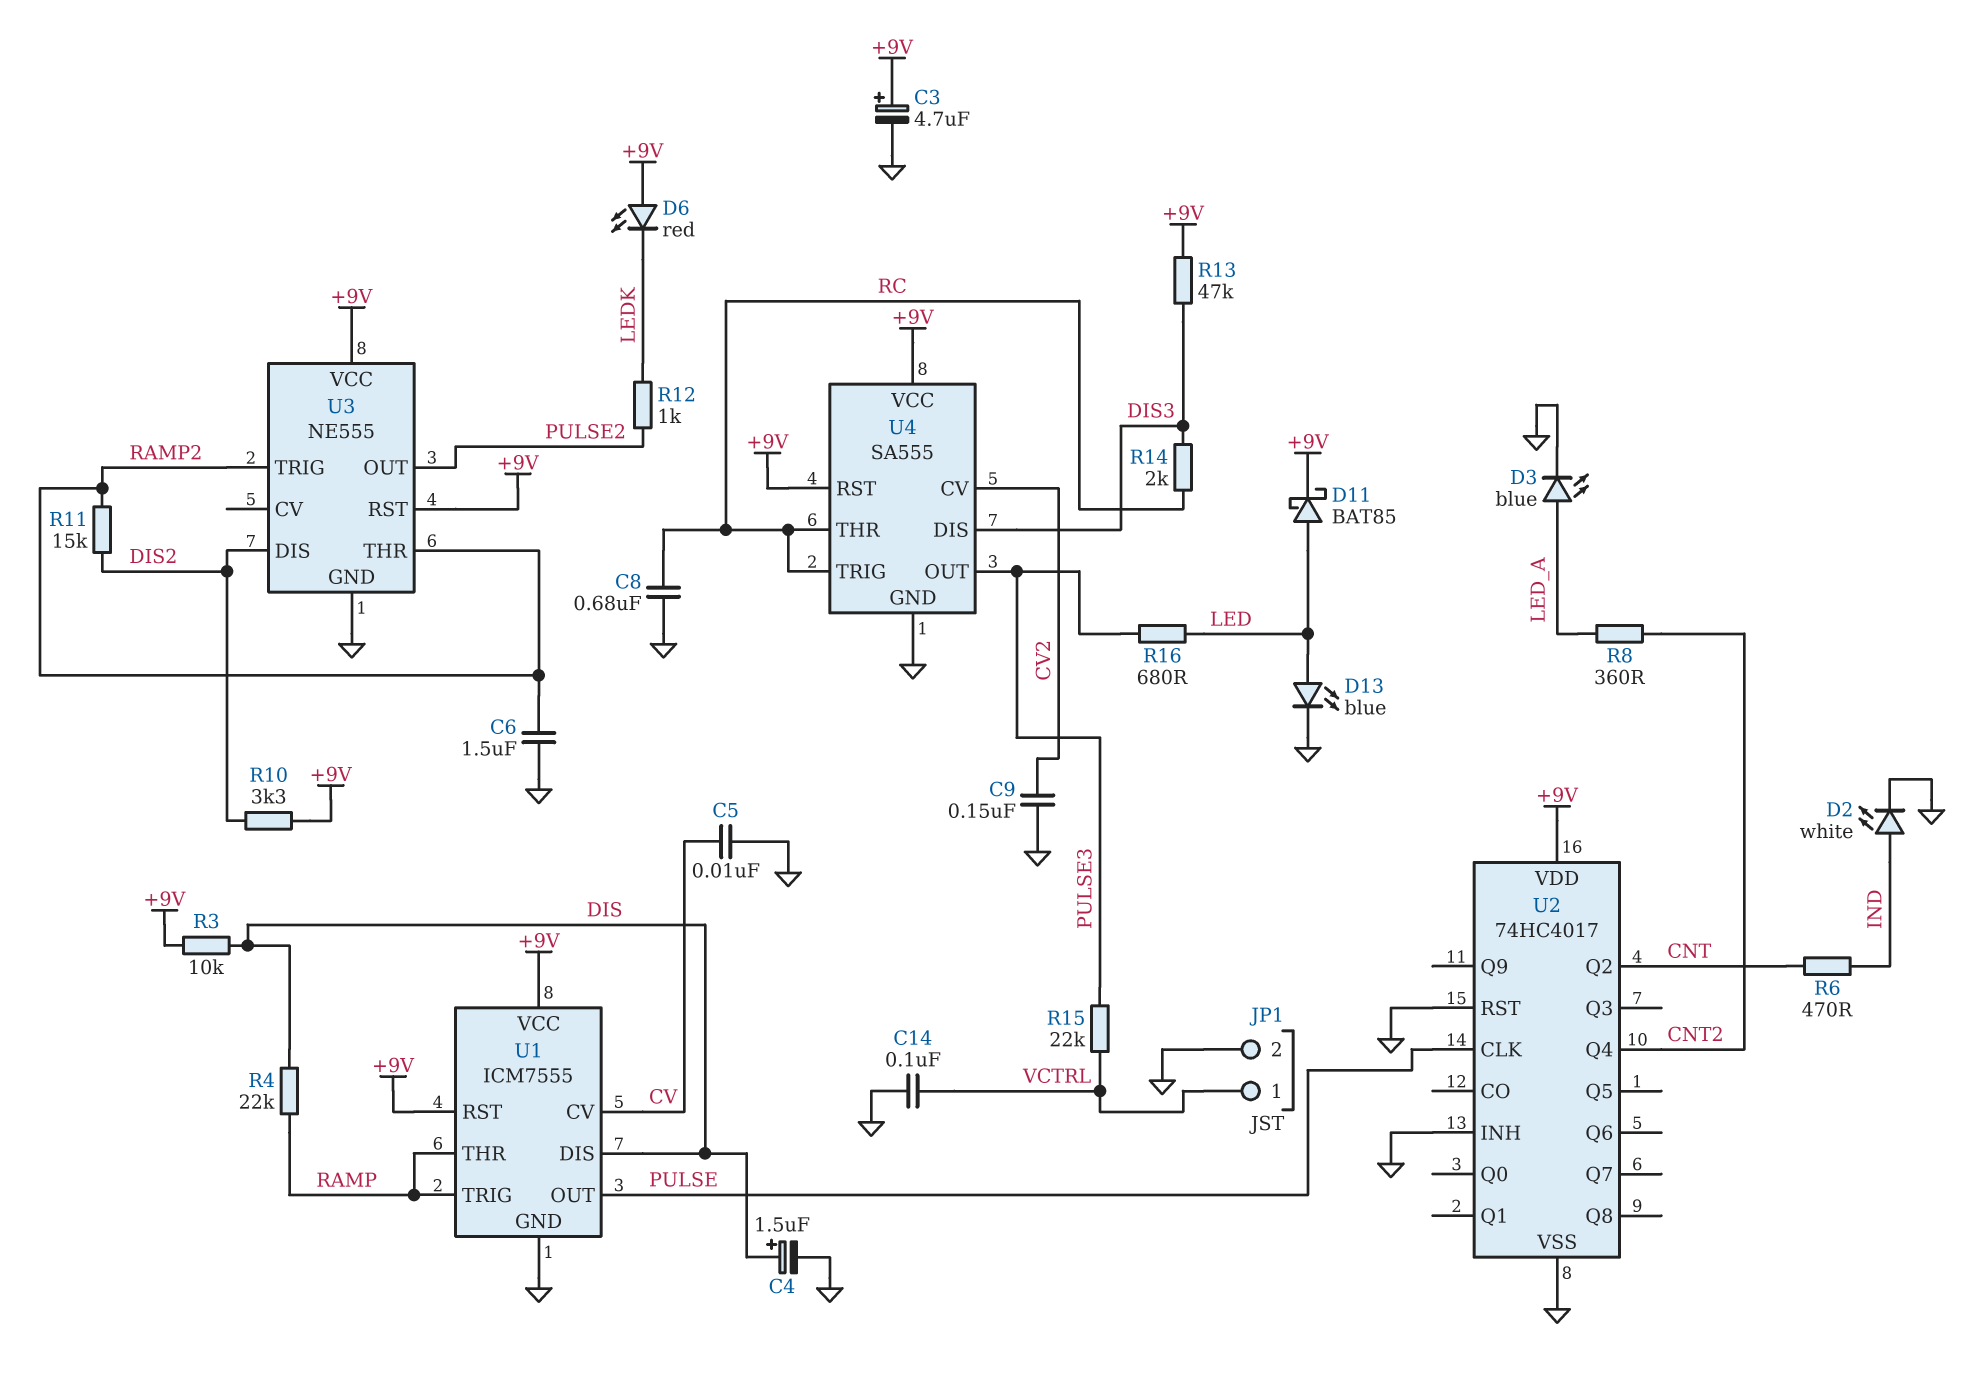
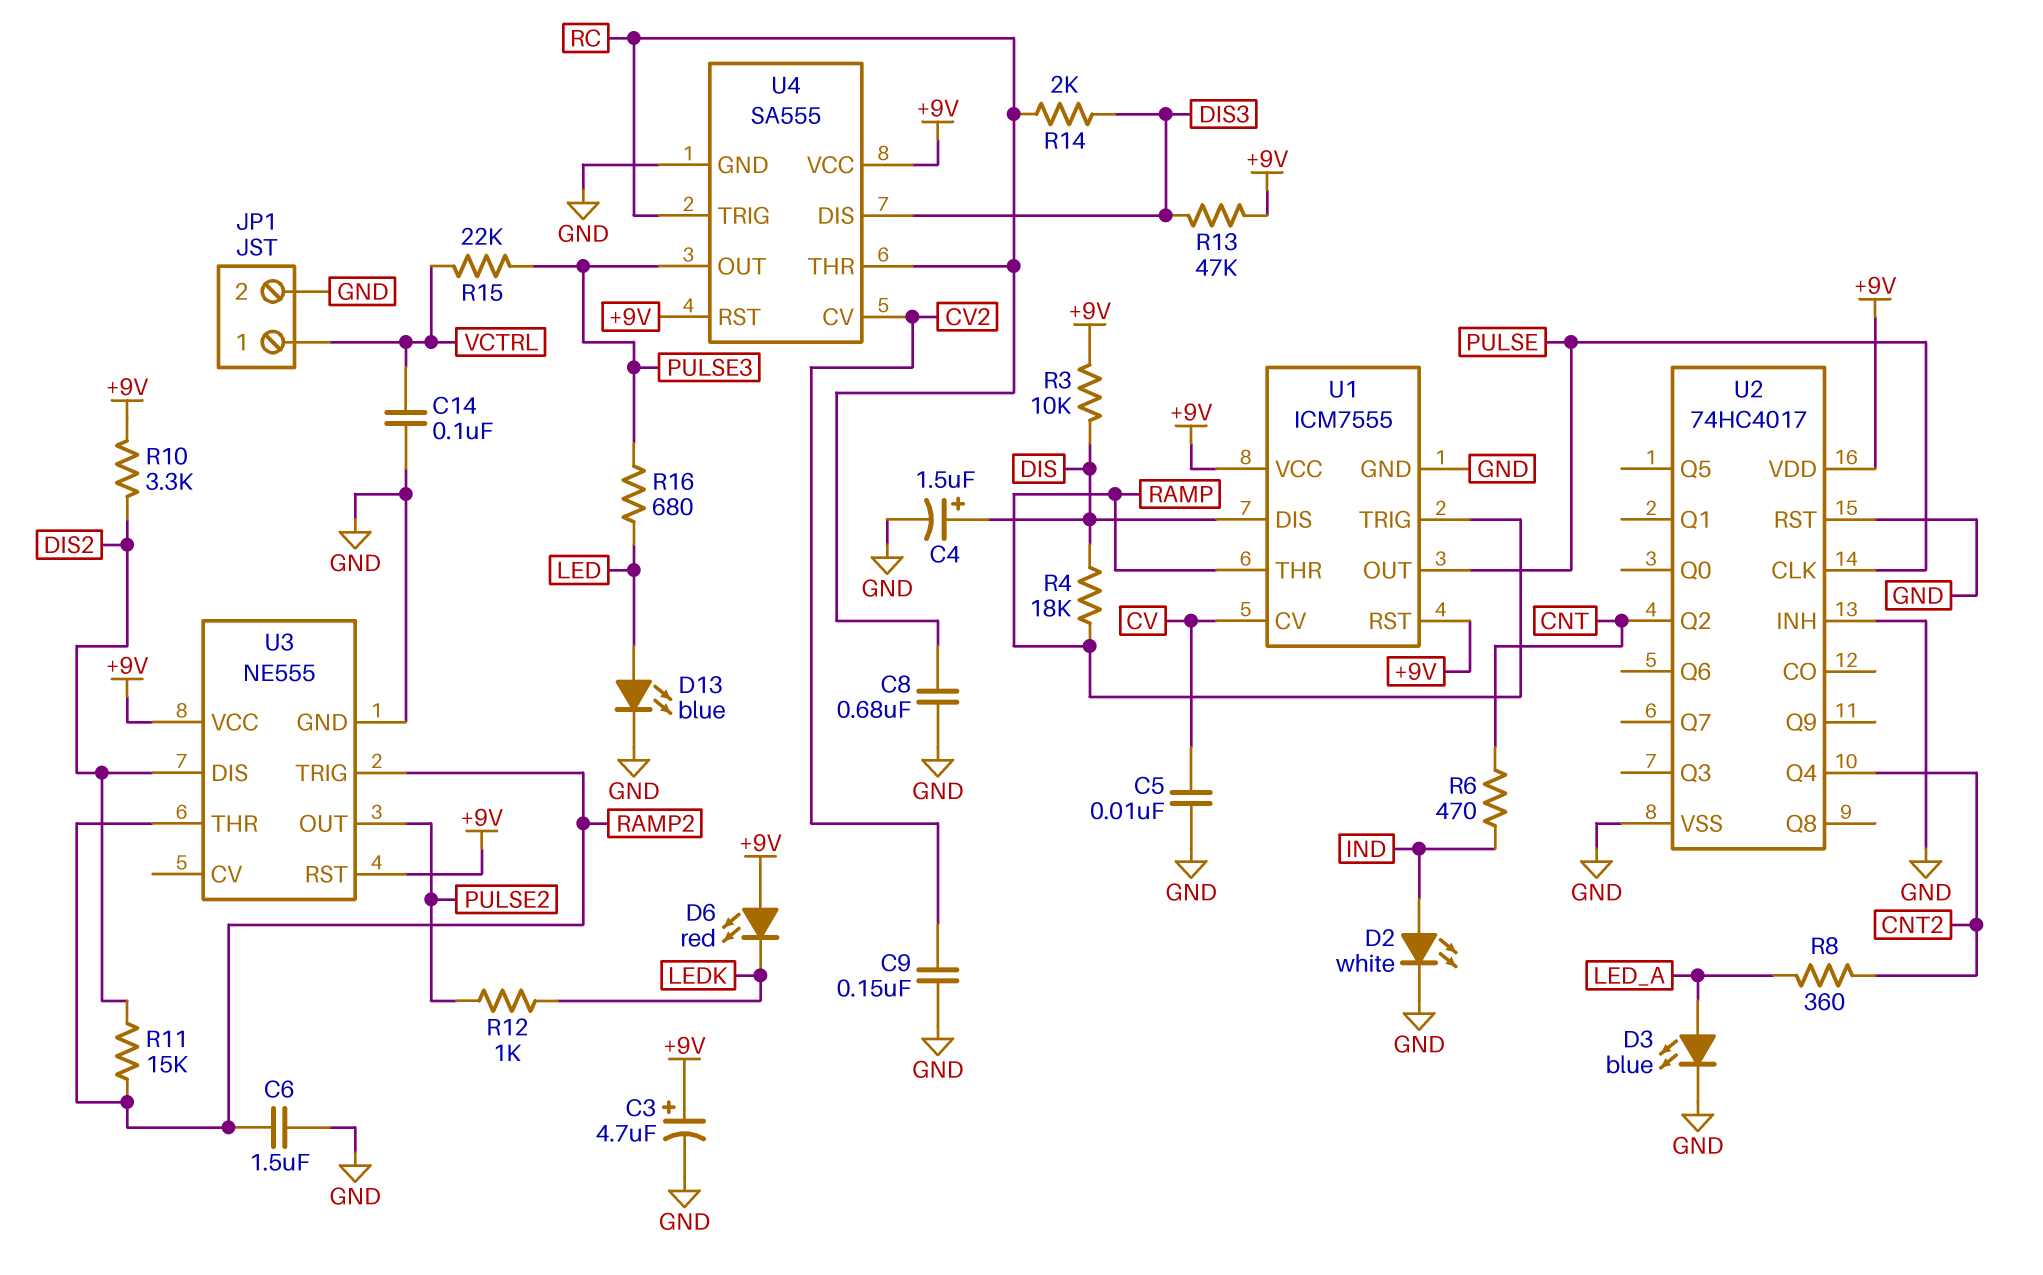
D11: schottky BAT85 (A LED, K +9V) -> none
R4: 22k (DIS, RAMP) -> 18k (DIS, RAMP)

